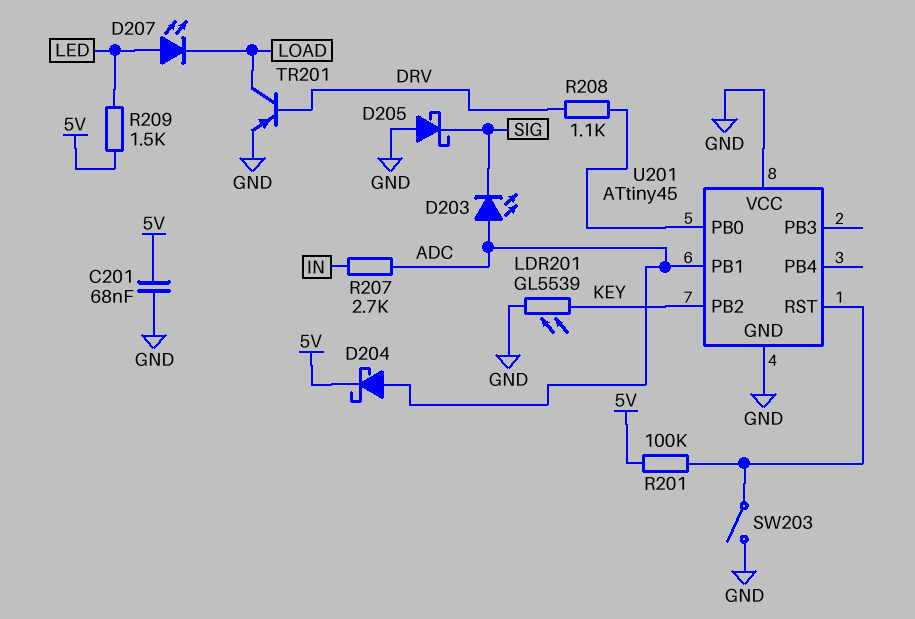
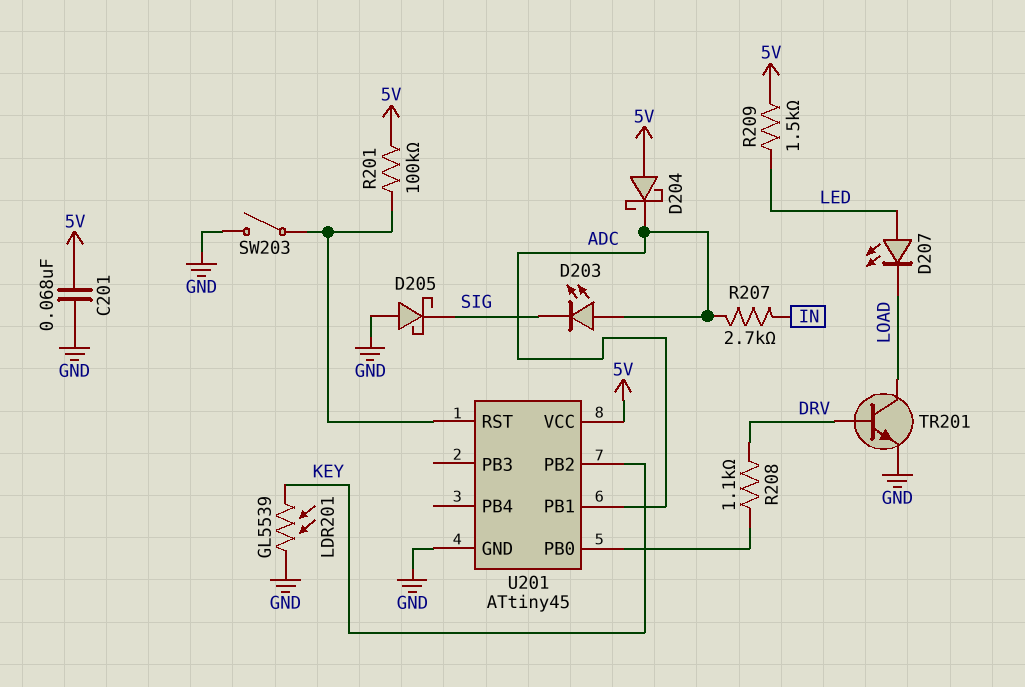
D204: schottky (A ADC, K 5V) -> schottky (A 5V, K ADC)
TR201: PNP (B DRV, C LOAD, E GND) -> NPN (B DRV, C LOAD, E GND)
U201 pin VCC: GND -> 5V

